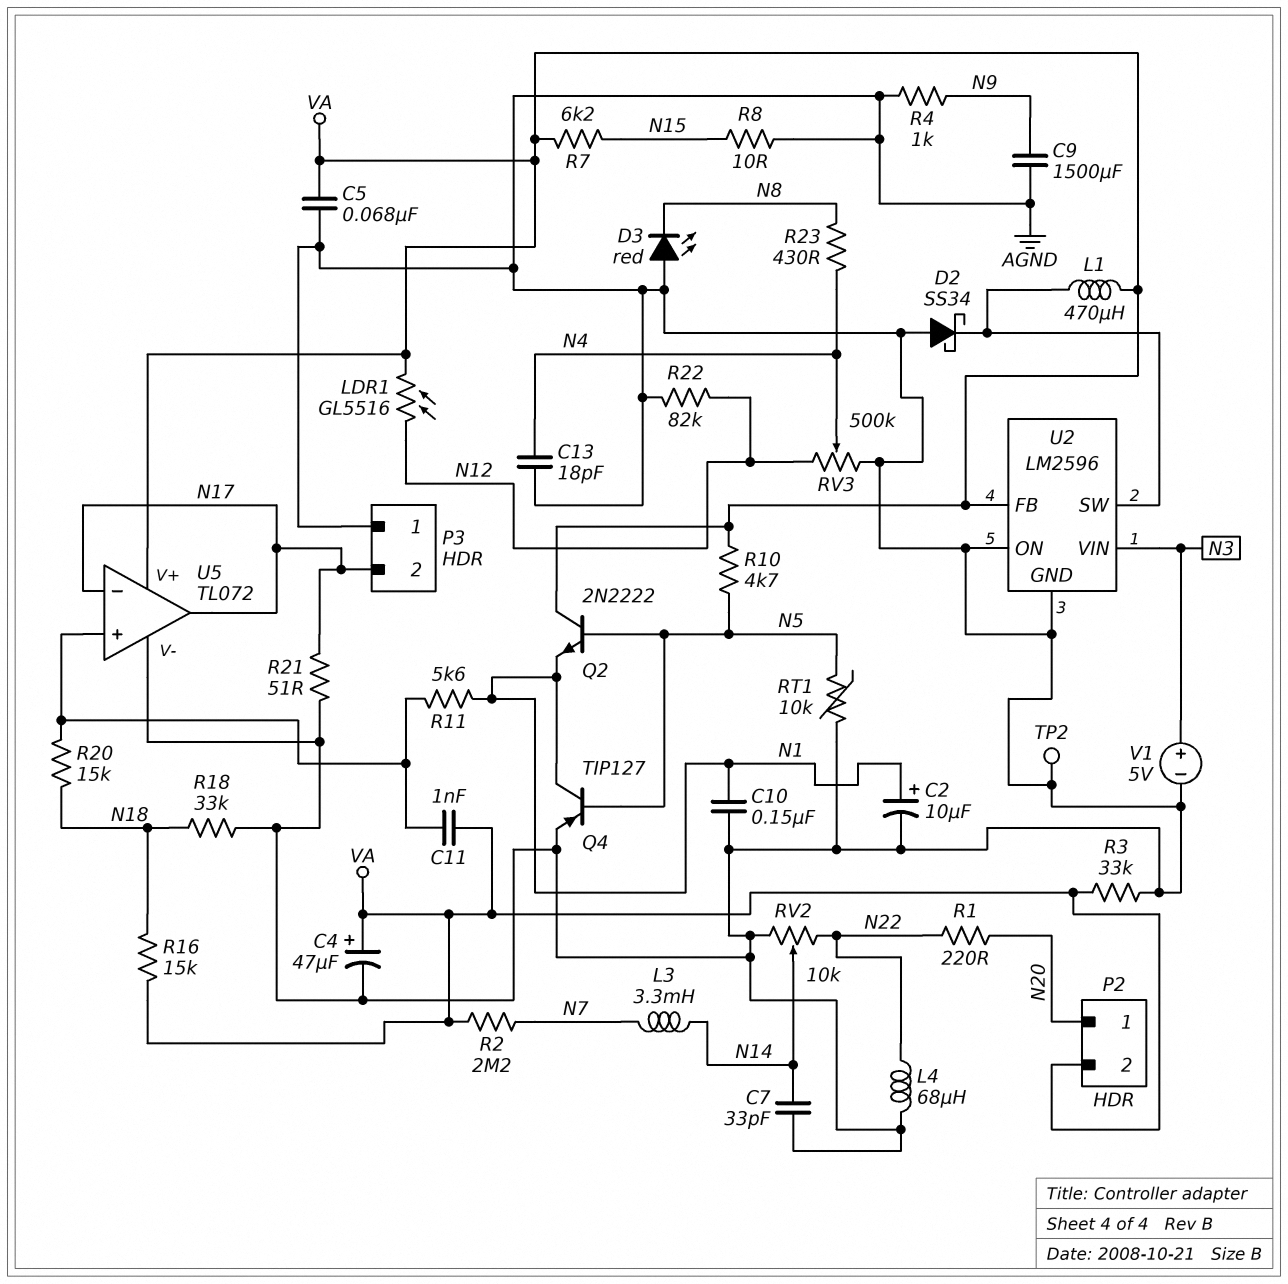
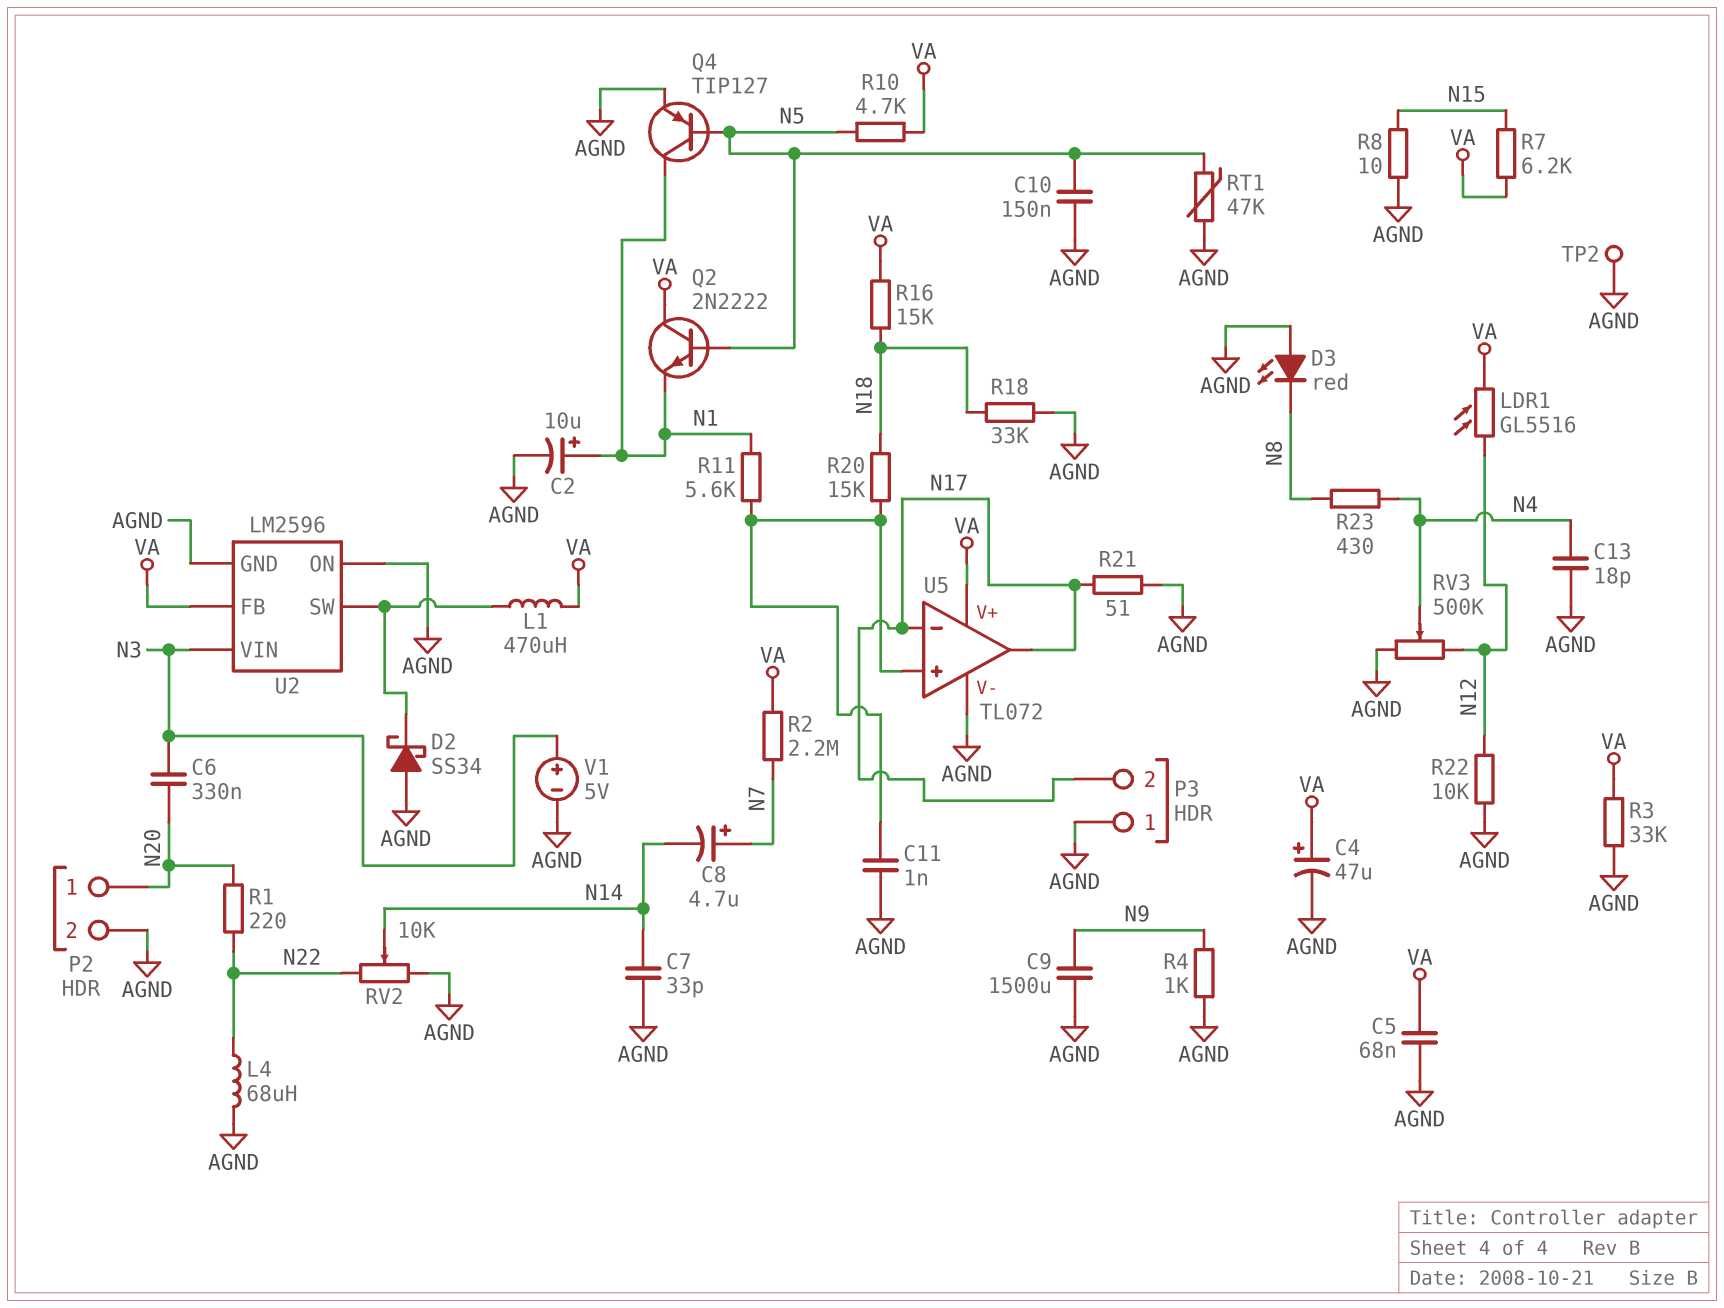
C6: none -> 330nF (N3, N20)
C8: none -> 4.7uF (plus N7, minus N14)
C10: 150nF (AGND, N1) -> 150nF (AGND, N5)
C11: 1nF (U5/in+, VA) -> 1nF (AGND, U5/in+)
L3: 3.3mH (N7, N14) -> none
P2 pin 2: VA -> AGND
R22: 82k (AGND, N12) -> 10k (AGND, N12)
RT1: 10k (AGND, N5) -> 47k (AGND, N5)

